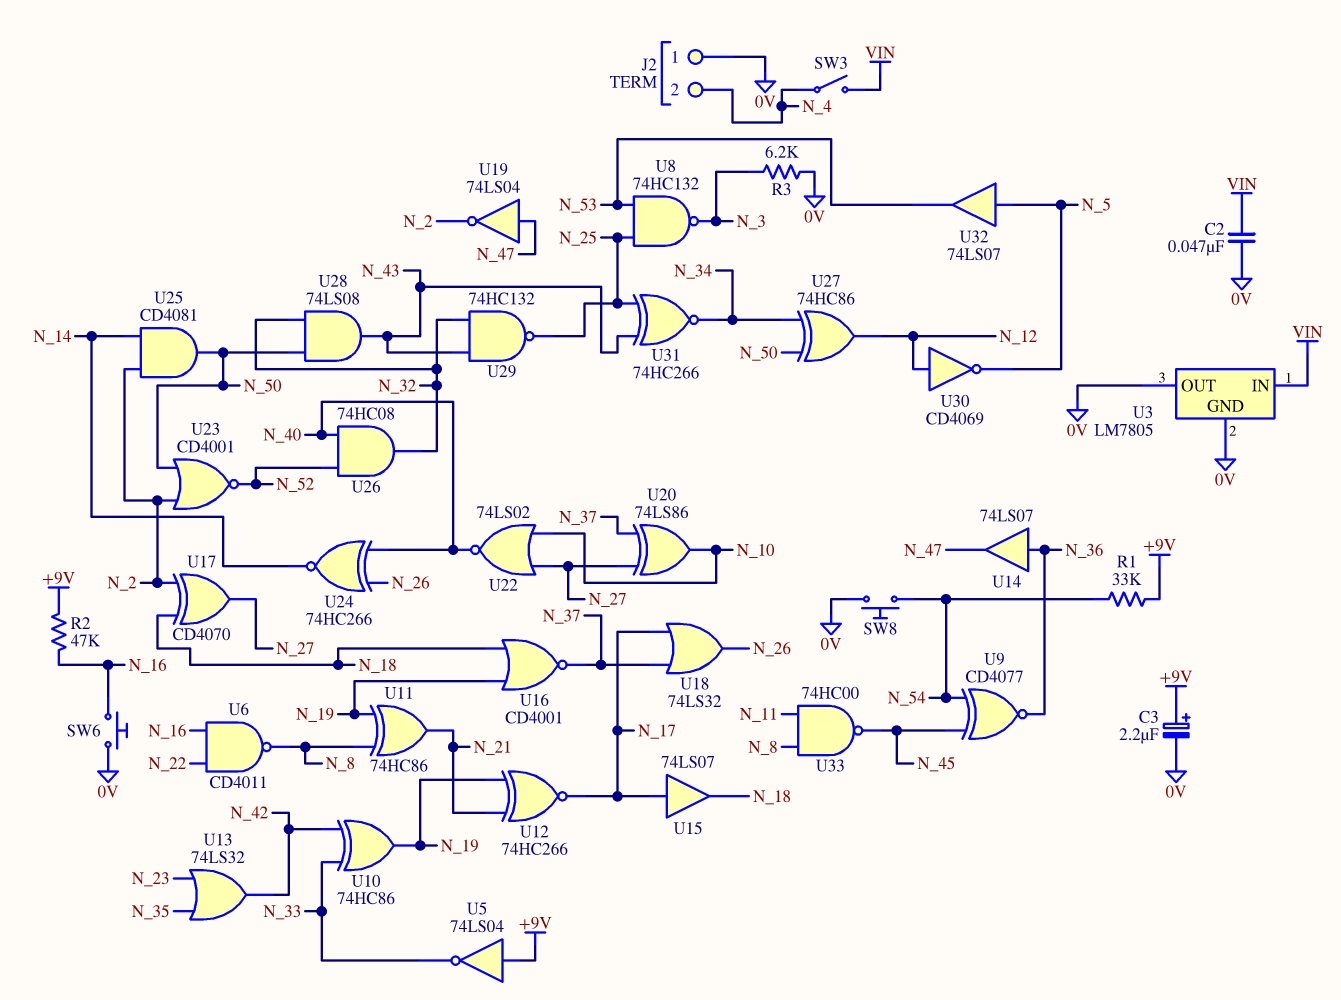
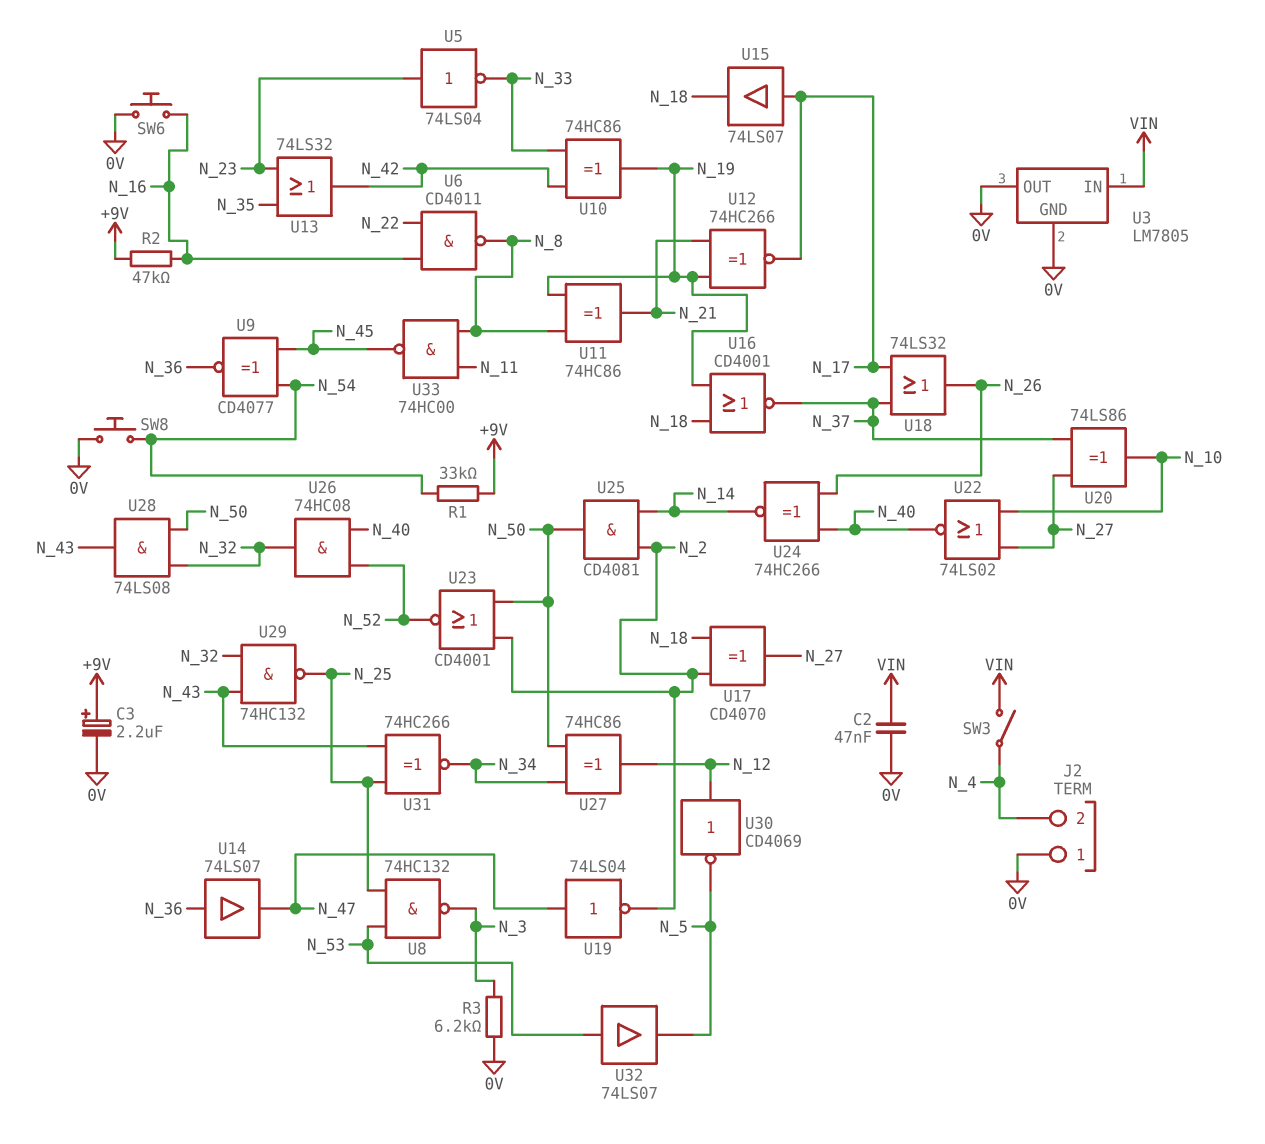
U5: NOT 74LS04 (in +9V, out N_33) -> NOT 74LS04 (in N_23, out N_33)
U32: buffer 74LS07 (in N_5, out N_53) -> buffer 74LS07 (in N_53, out N_5)

